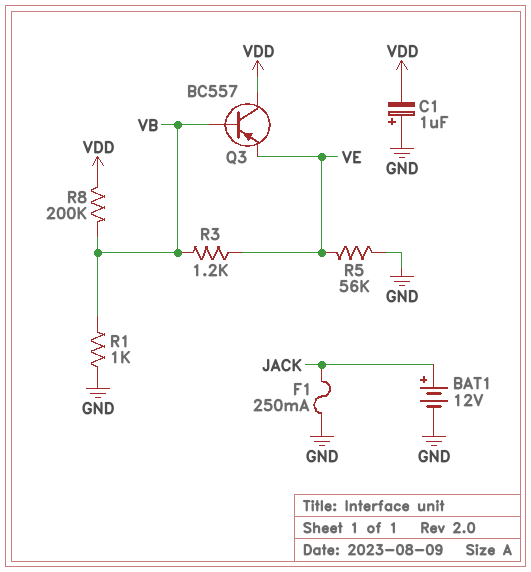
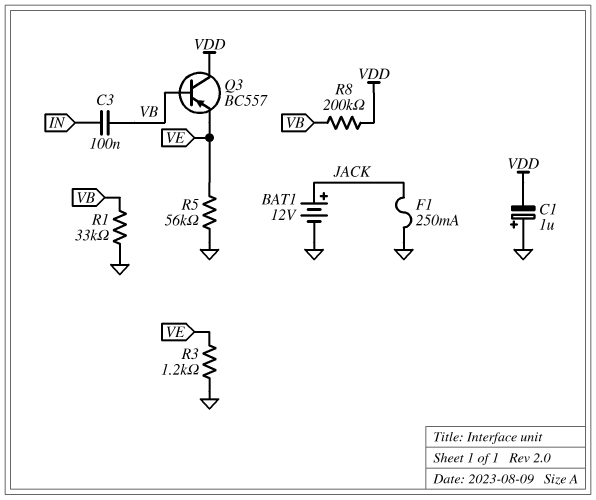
C3: none -> 100nF (IN, VB)
R1: 1k (GND, VB) -> 33k (GND, VB)
R3: 1.2k (VB, VE) -> 1.2k (GND, VE)

